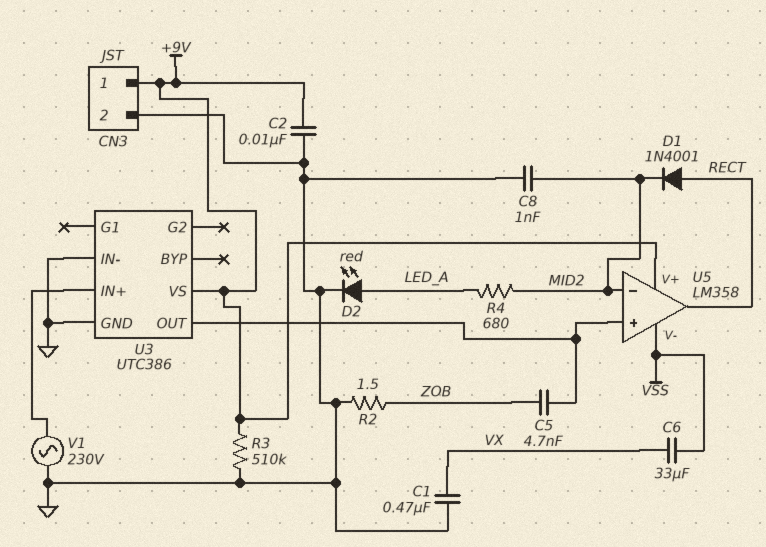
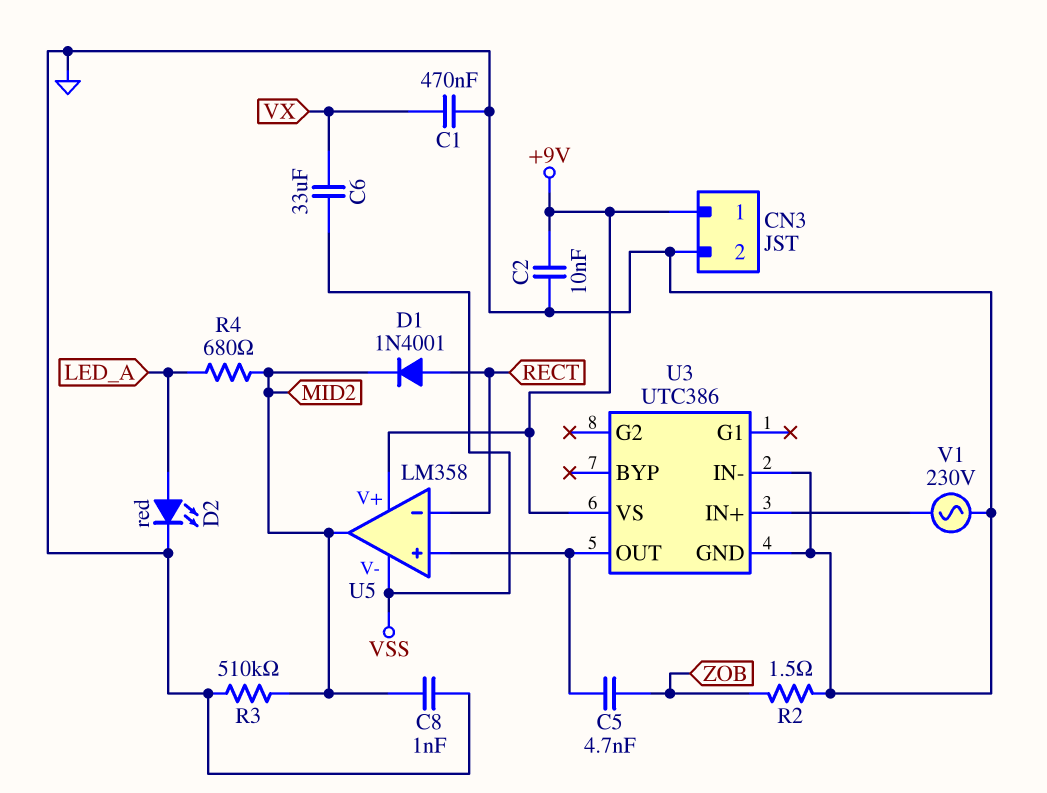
R3: 510k (+9V, GND) -> 510k (GND, MID2)
U5 pin in-: MID2 -> RECT
U5 pin out: RECT -> MID2

